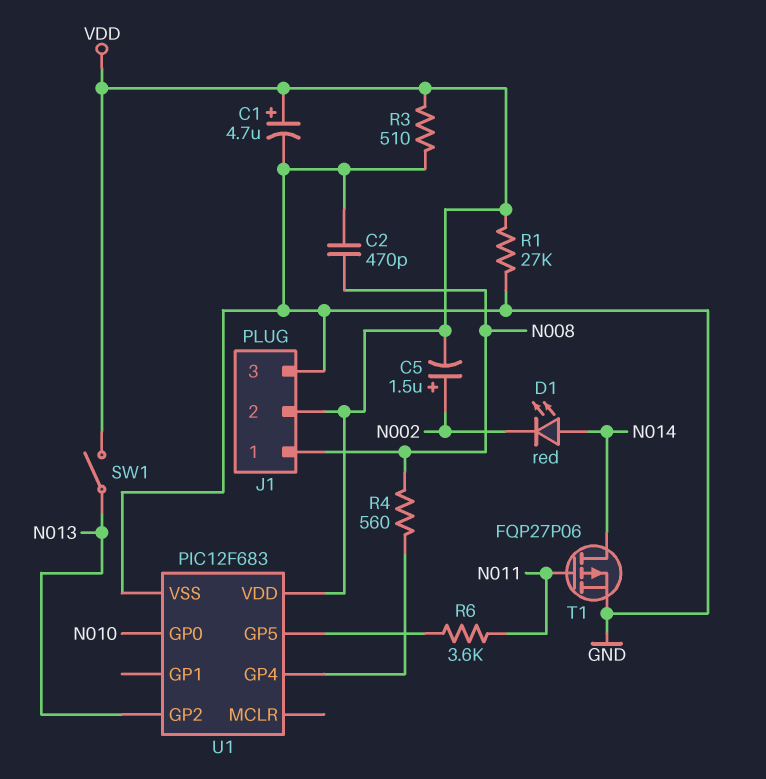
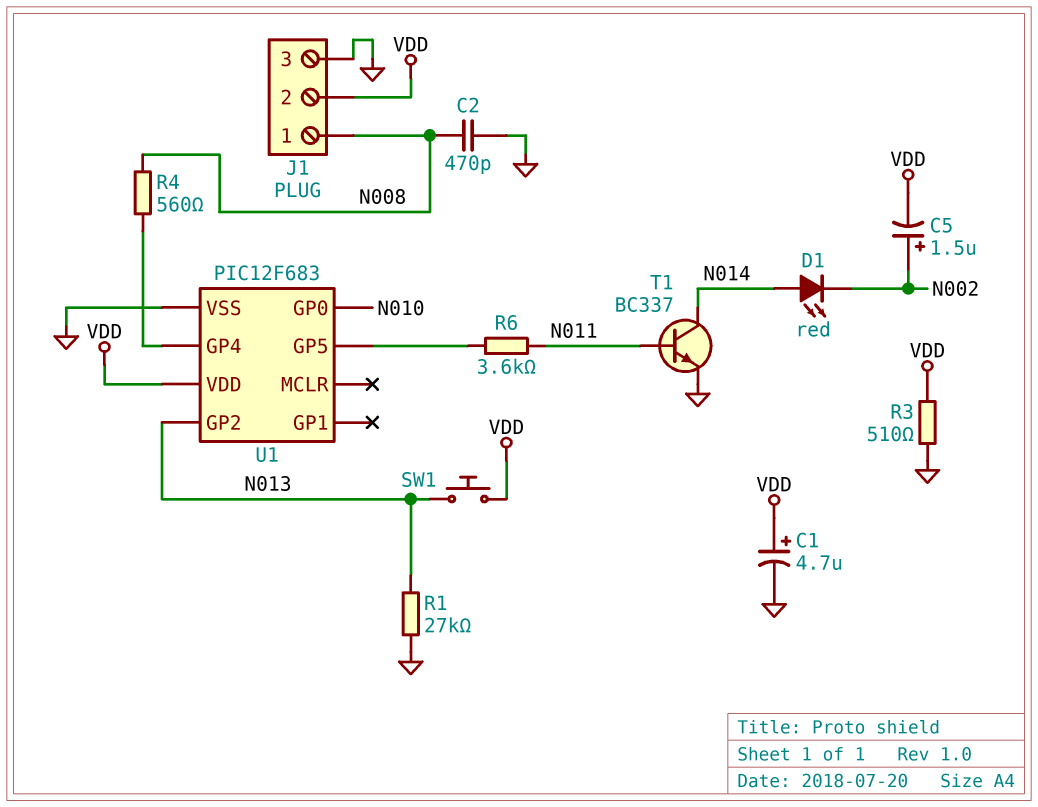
R1: 27k (GND, VDD) -> 27k (GND, N013)
SW1: switch (N013, VDD) -> button (N013, VDD)
T1: PMOS FQP27P06 (G N011, D N014, S GND) -> NPN BC337 (B N011, C N014, E GND)

